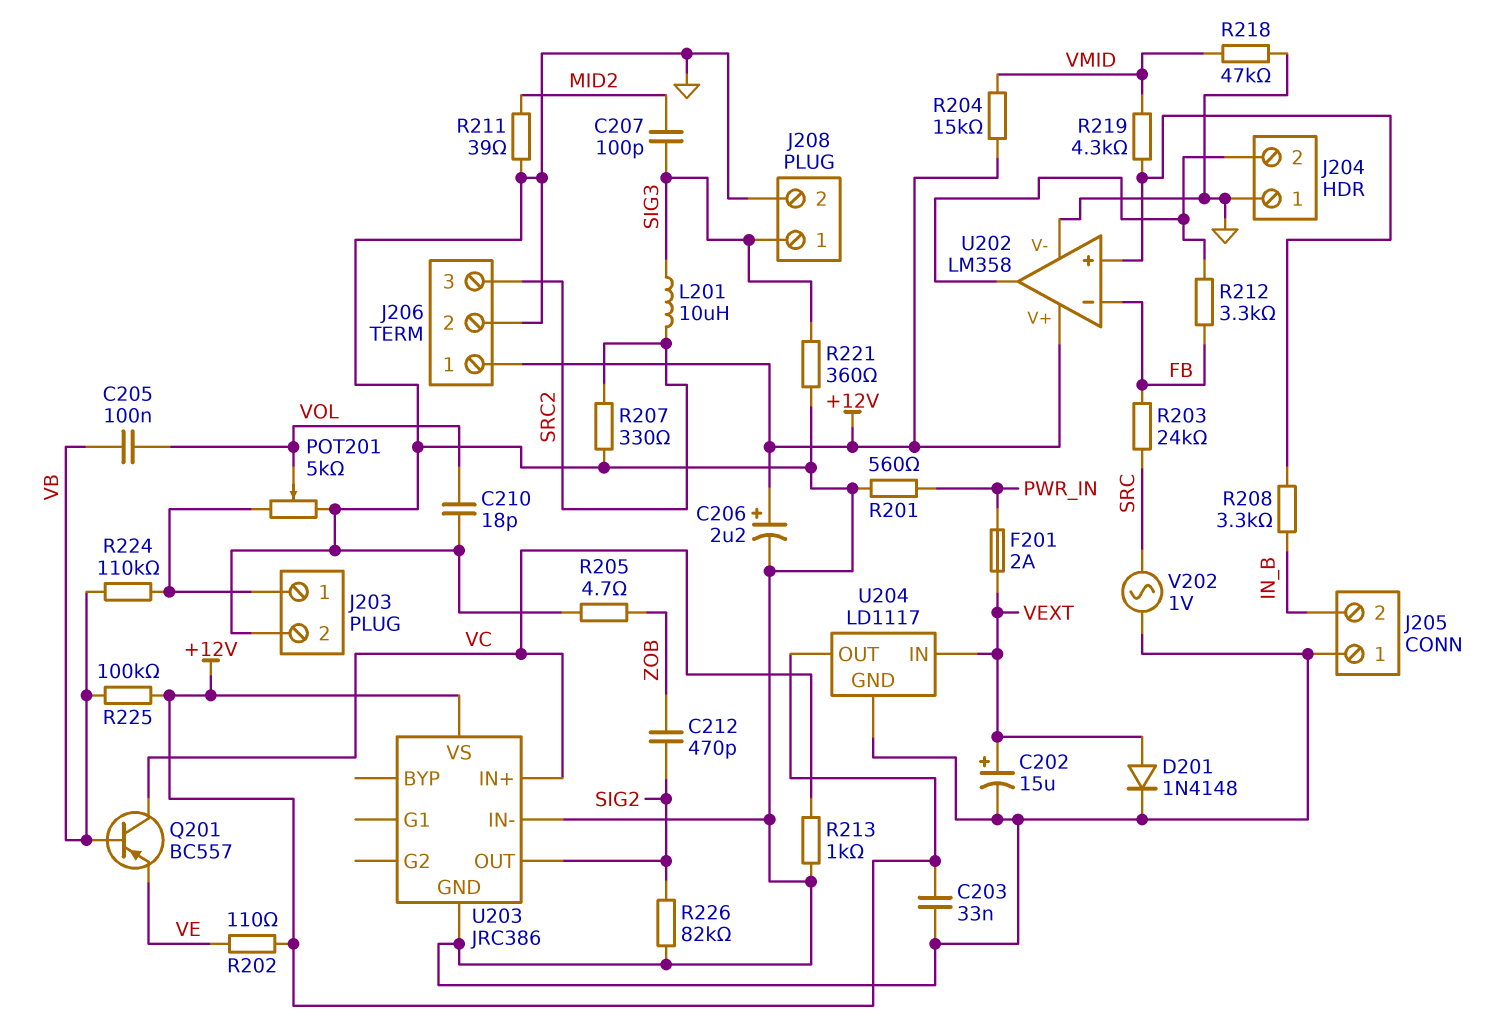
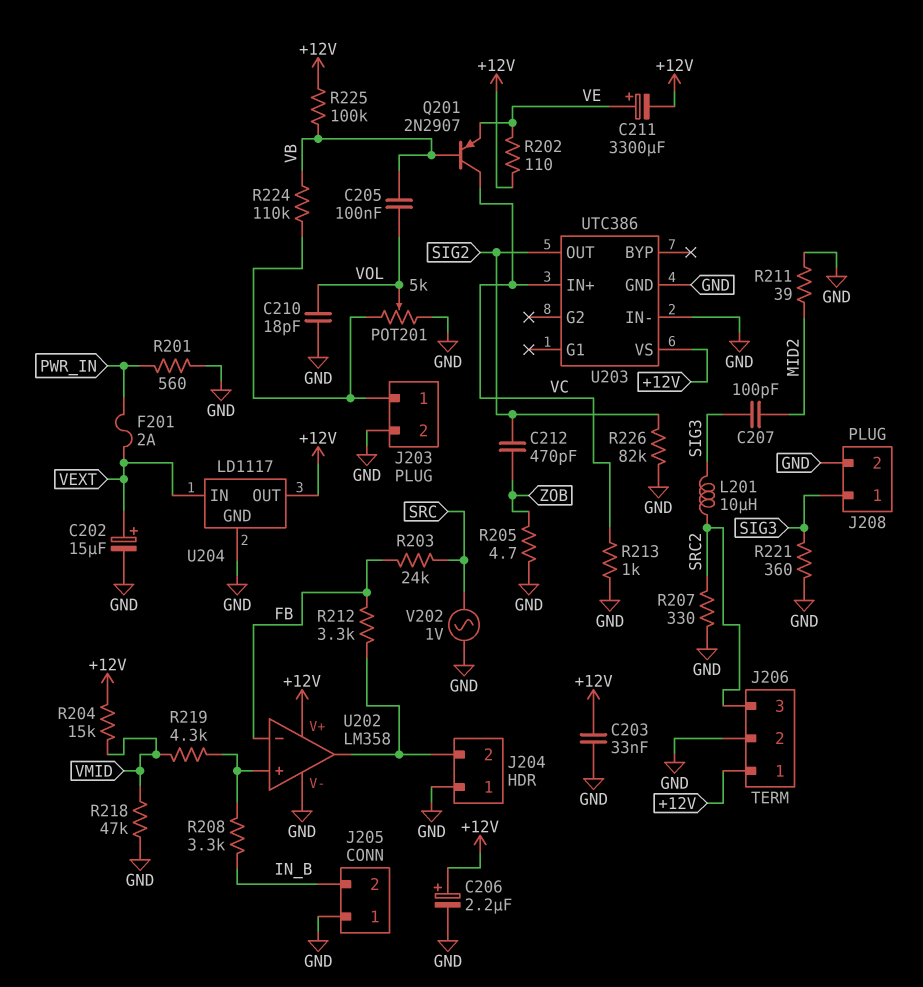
C211: none -> 3300uF (plus VE, minus +12V)
D201: diode 1N4148 (A VEXT, K GND) -> none
Q201: PNP BC557 (B VB, C VC, E VE) -> PNP 2N2907 (B VB, C VC, E VE)
U203: JRC386 -> UTC386

